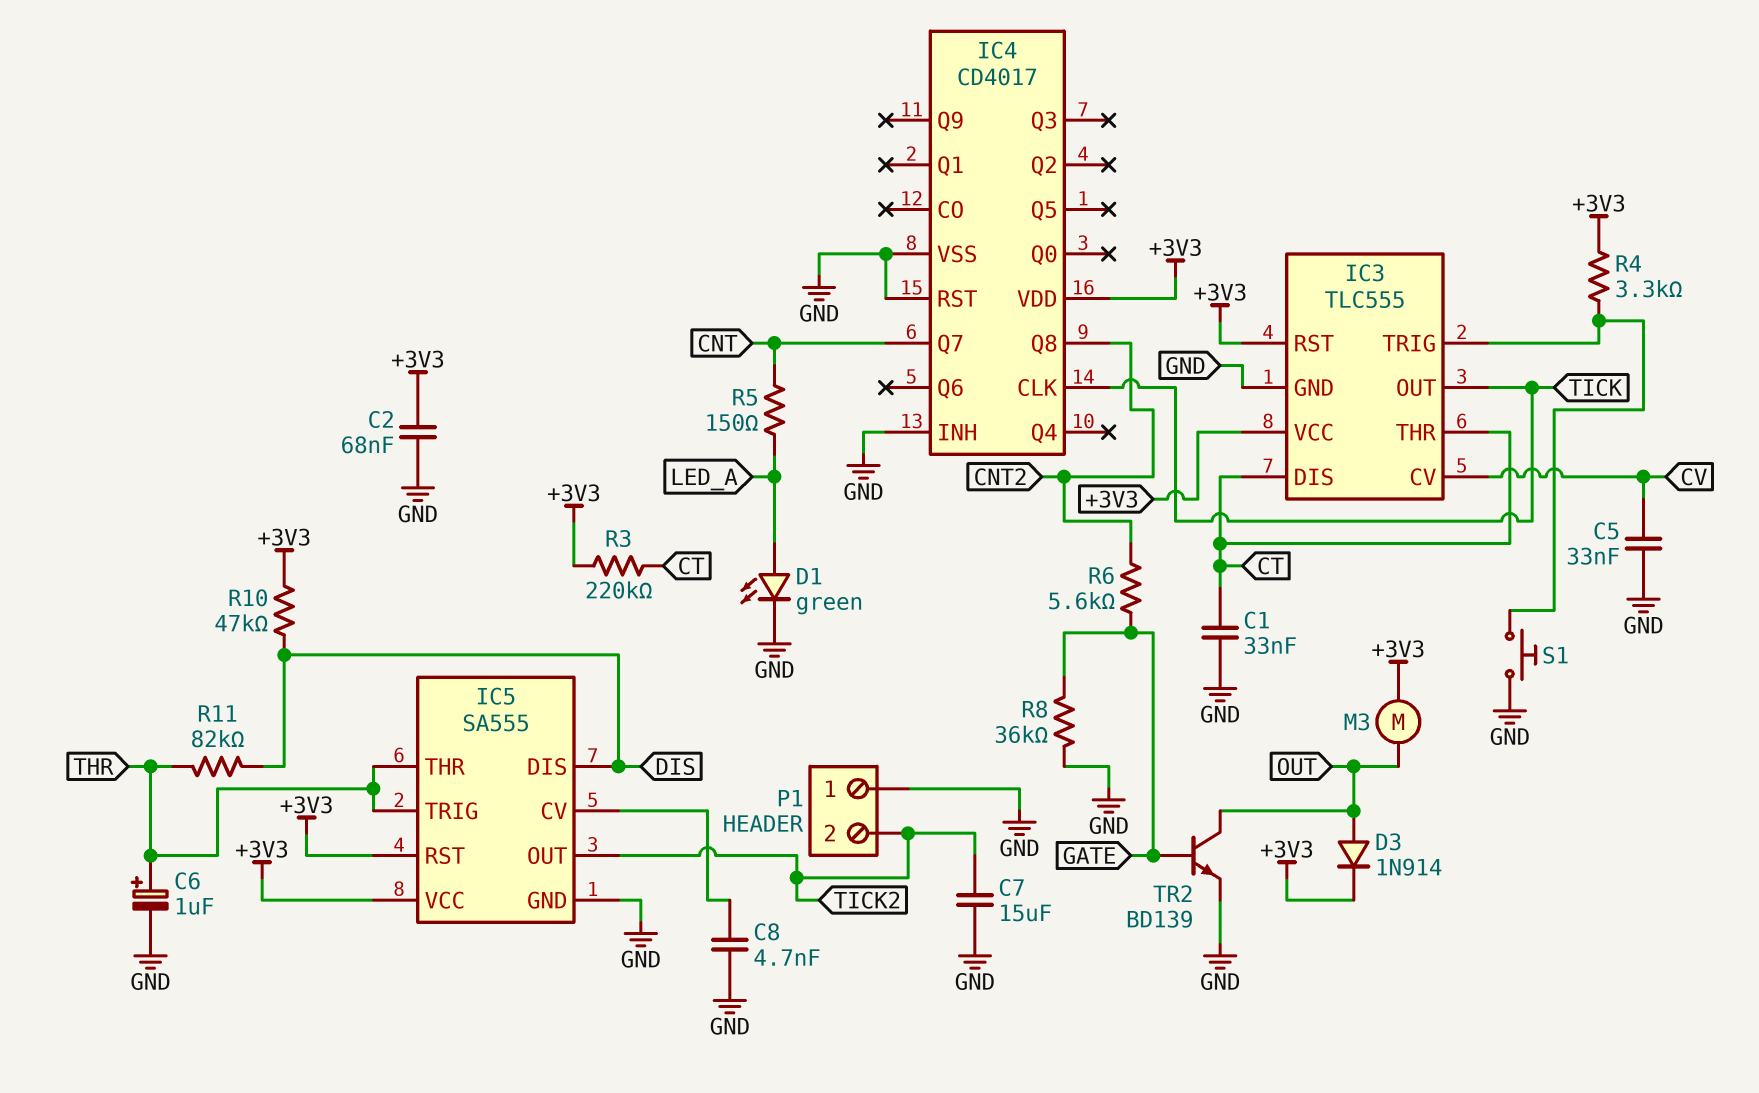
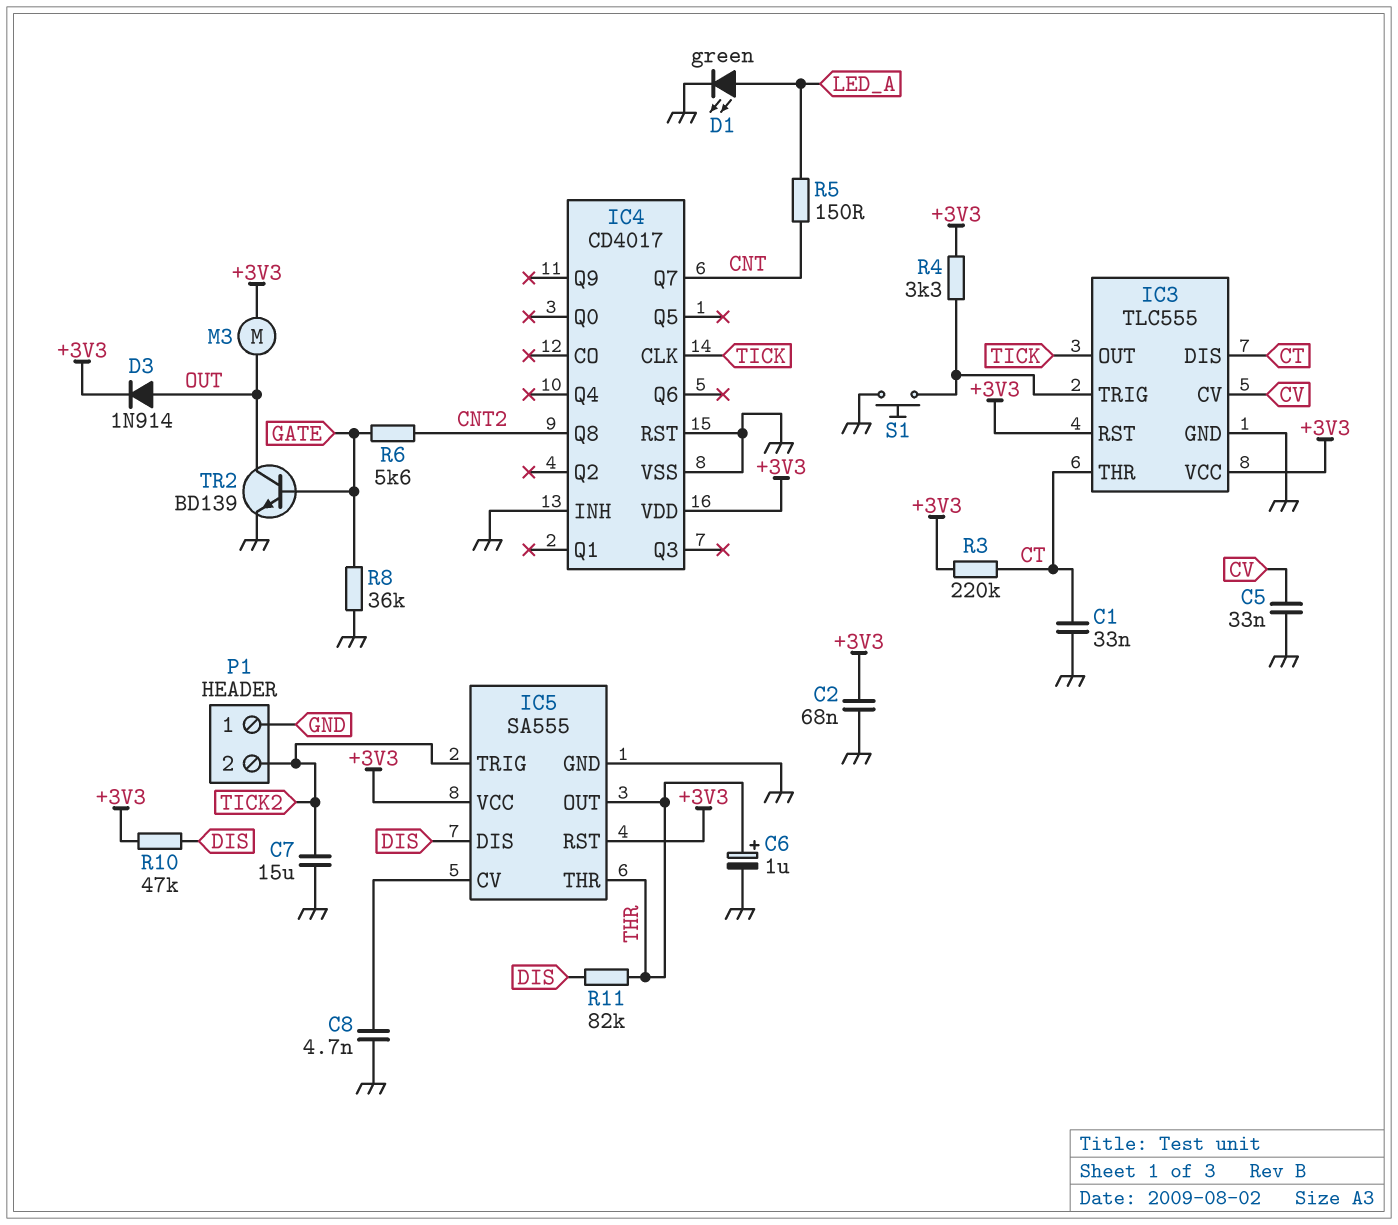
IC5 pin OUT: TICK2 -> THR
IC5 pin TRIG: THR -> TICK2

